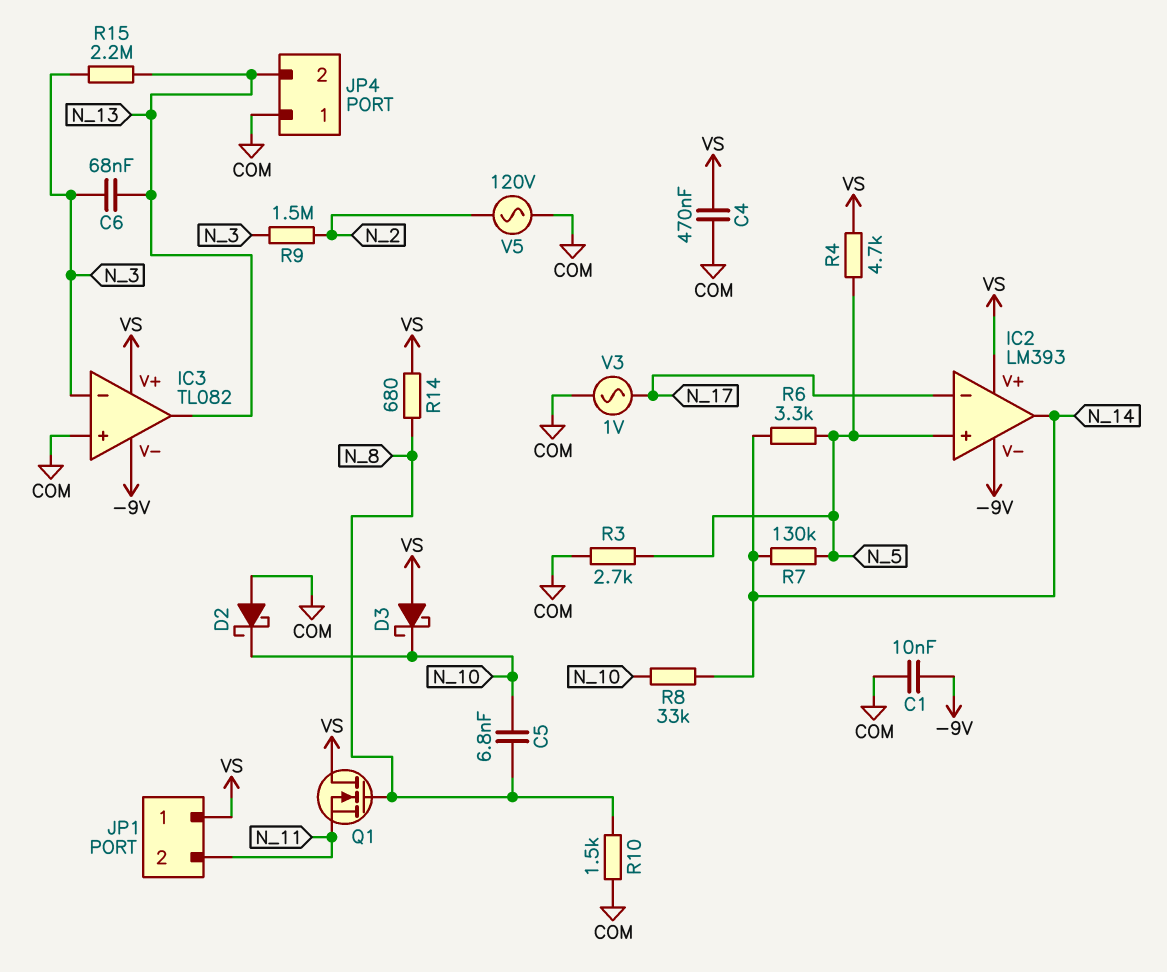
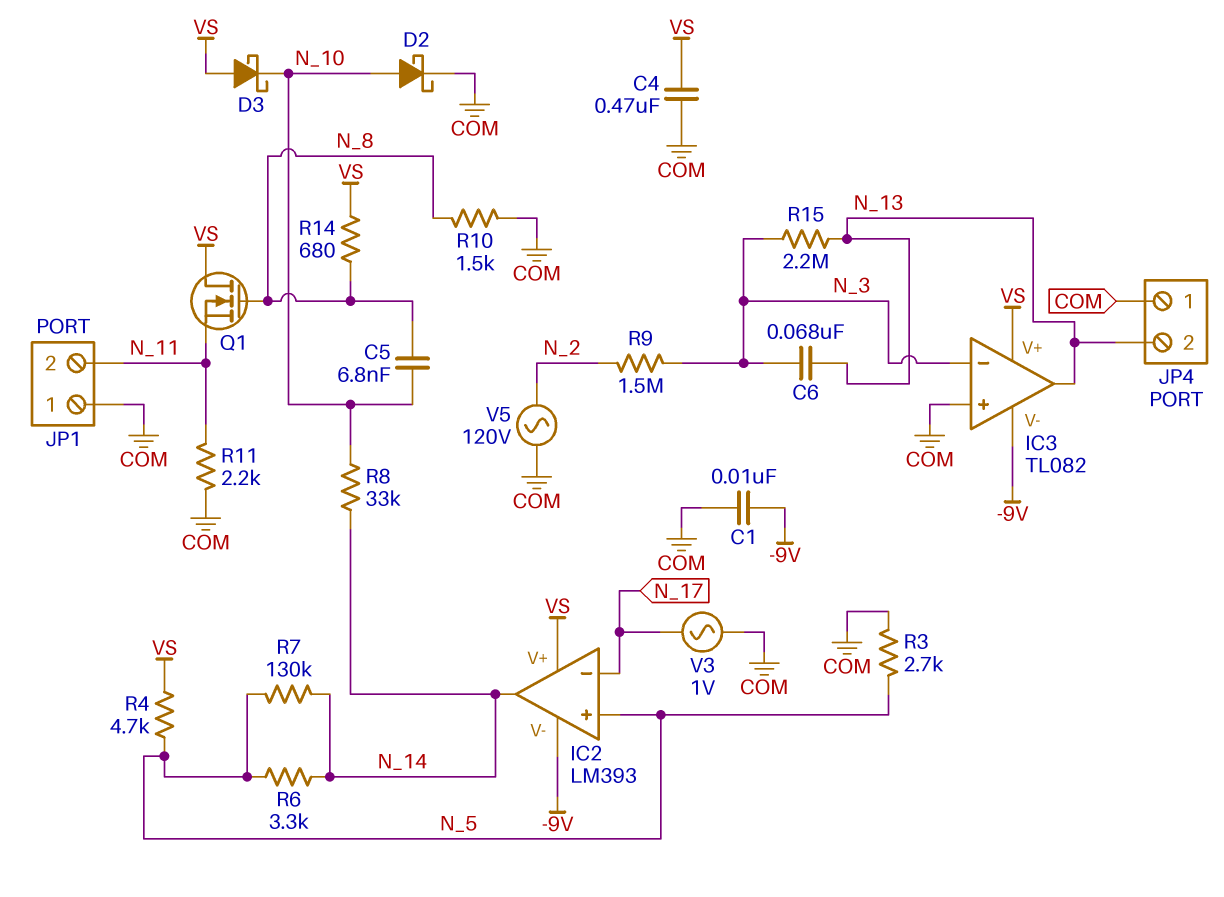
D2: schottky (A COM, K N_10) -> schottky (A N_10, K COM)
JP1 pin 1: VS -> COM
R11: none -> 2.2k (COM, N_11)

